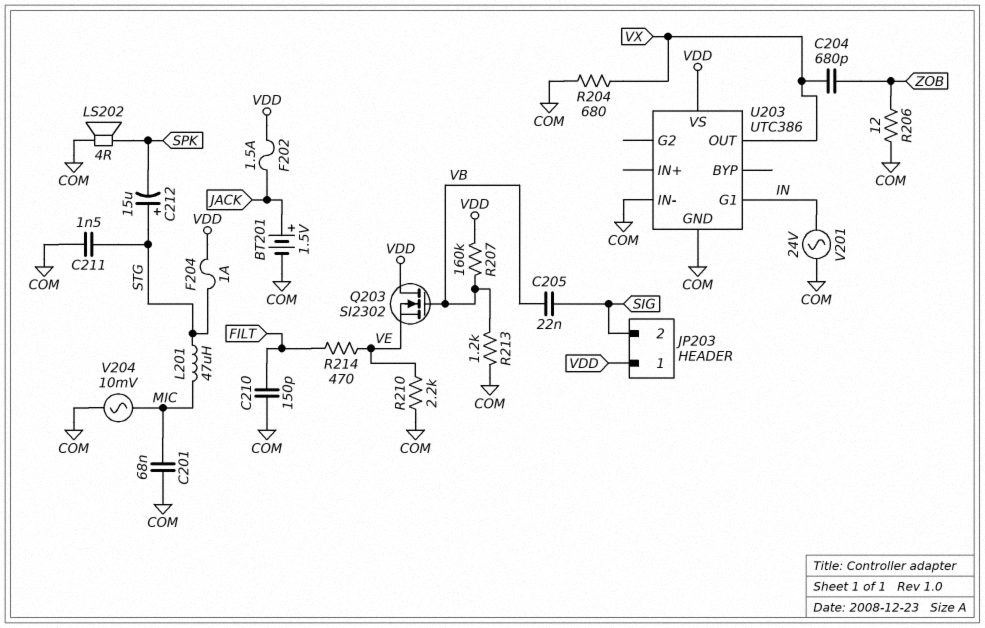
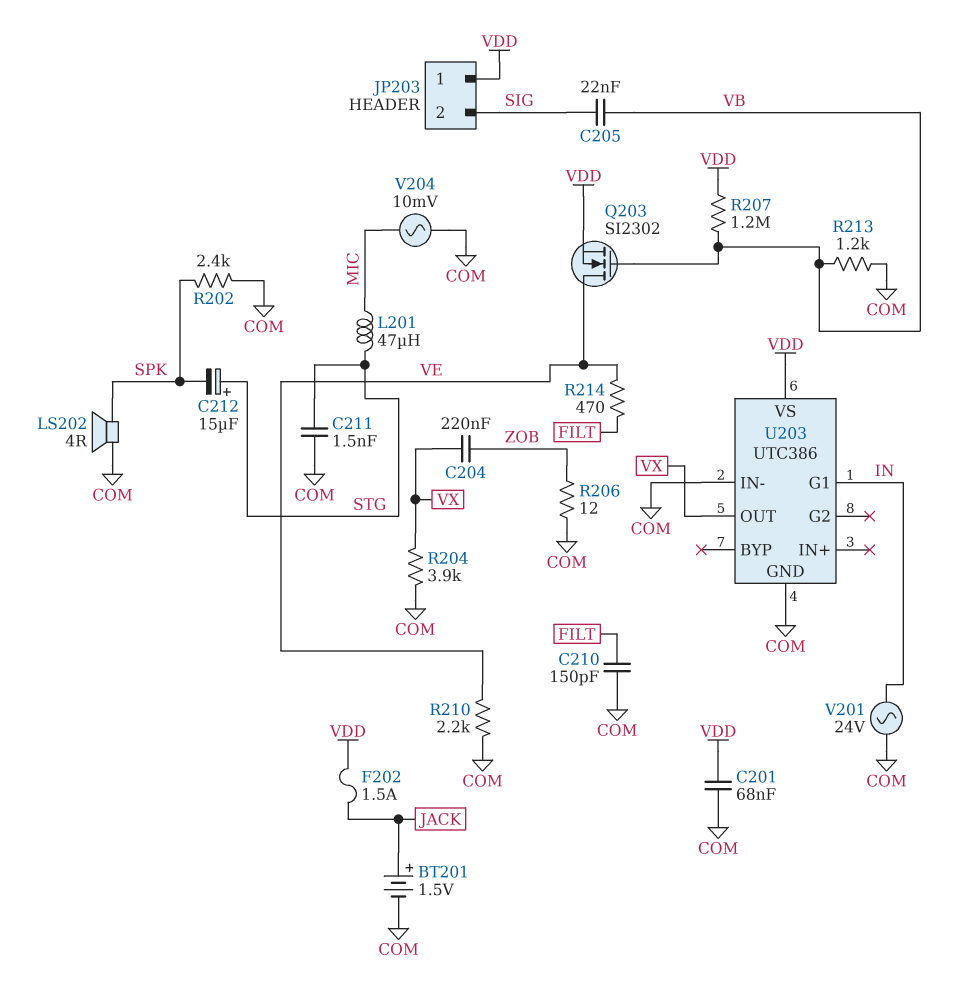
C201: 68nF (COM, MIC) -> 68nF (COM, VDD)
C204: 680pF (VX, ZOB) -> 220nF (VX, ZOB)
F204: 1A (STG, VDD) -> none
Q203: NMOS SI2302 (G VB, D VDD, S VE) -> NMOS SI2302 (G VB, D VE, S VDD)
R202: none -> 2.4k (COM, SPK)
R204: 680 (COM, VX) -> 3.9k (COM, VX)
R207: 160k (VB, VDD) -> 1.2M (VB, VDD)

